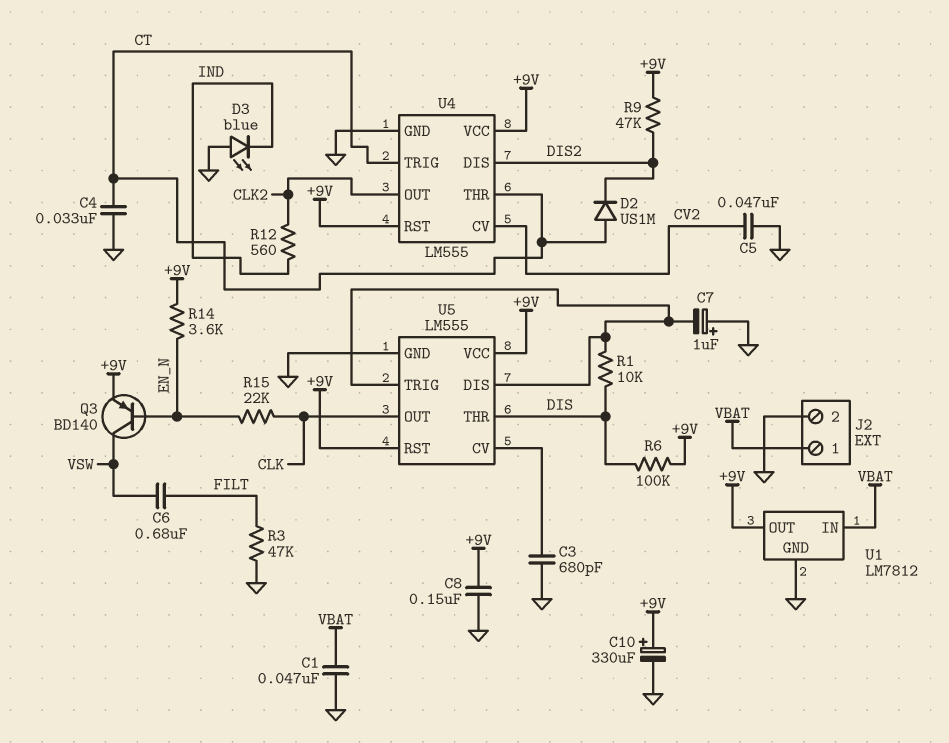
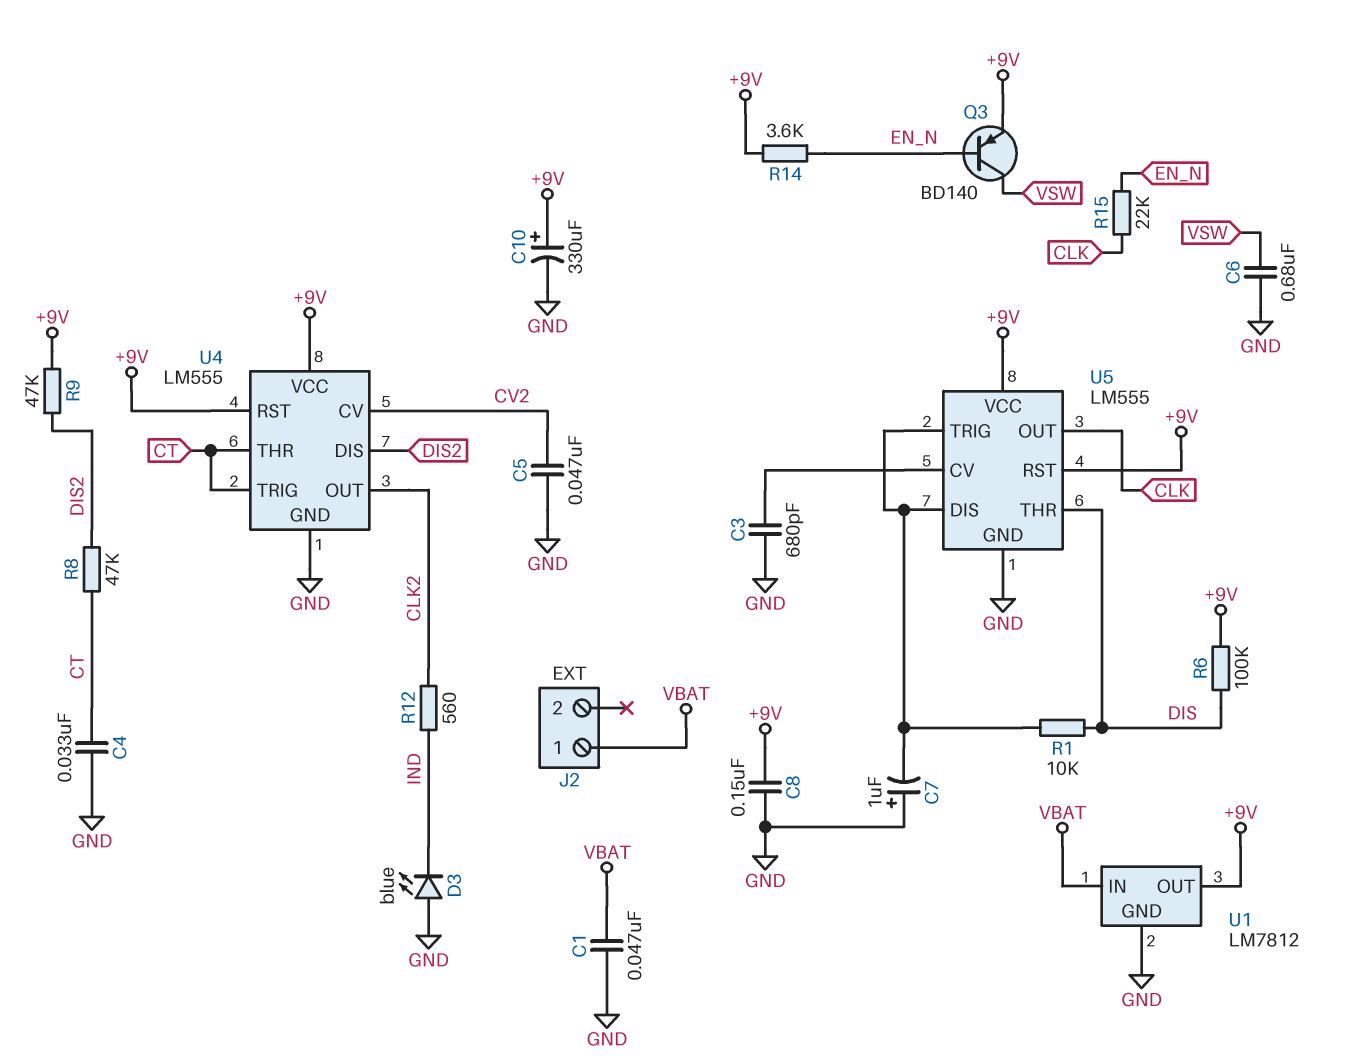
C6: 680nF (FILT, VSW) -> 680nF (GND, VSW)
D2: diode US1M (A CT, K DIS2) -> none
J2 pin 2: GND -> none
R3: 47k (FILT, GND) -> none
R8: none -> 47k (CT, DIS2)

